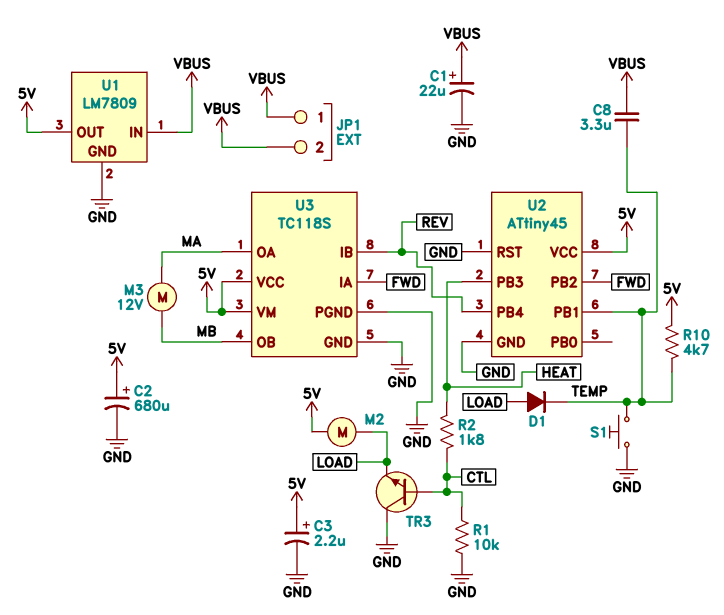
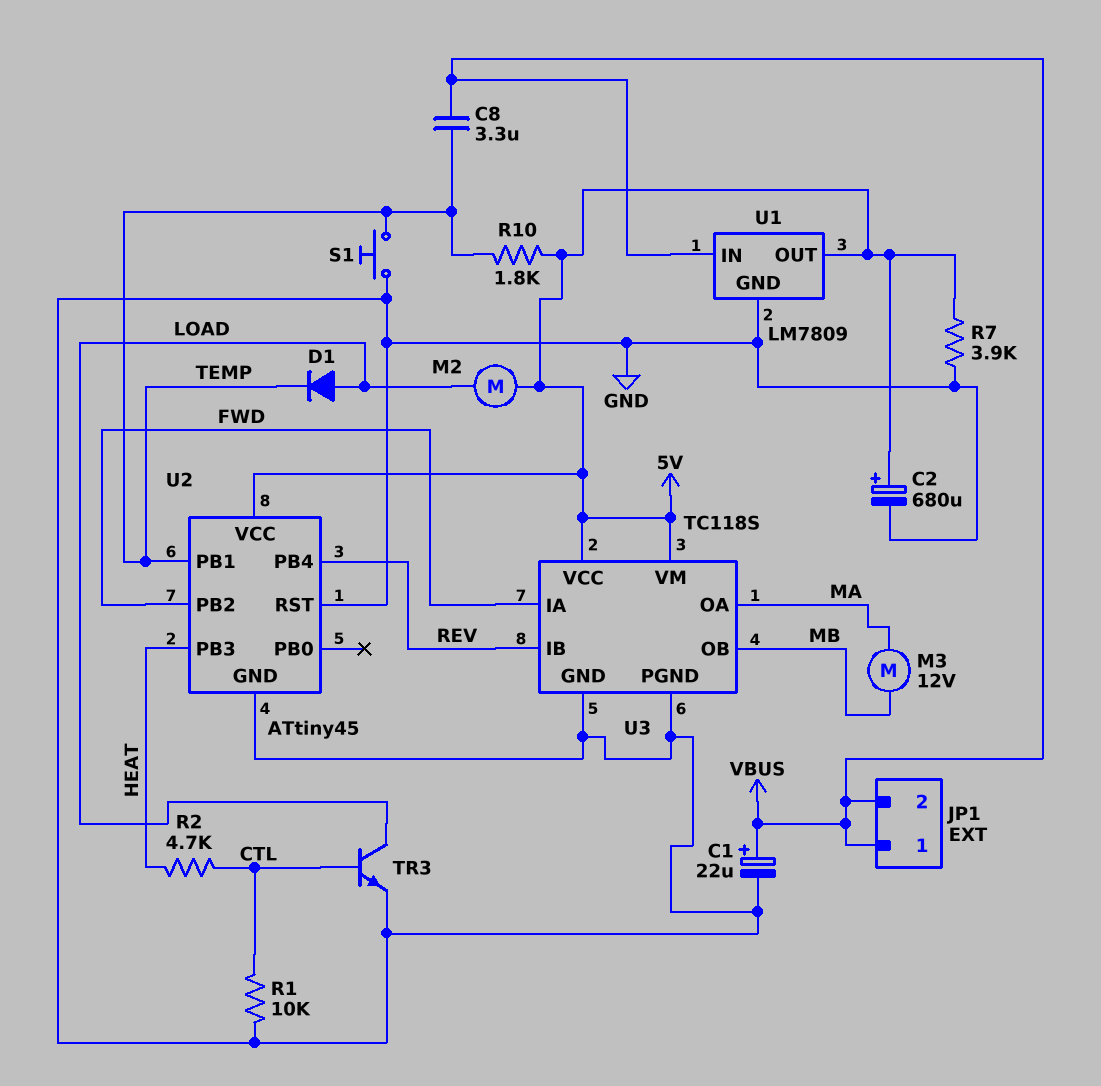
C3: 2.2uF (plus 5V, minus GND) -> none
R2: 1.8k (CTL, HEAT) -> 4.7k (CTL, HEAT)
R7: none -> 3.9k (5V, GND)
R10: 4.7k (5V, TEMP) -> 1.8k (5V, TEMP)
TR3: NPN (B CTL, C GND, E LOAD) -> NPN (B CTL, C LOAD, E GND)

